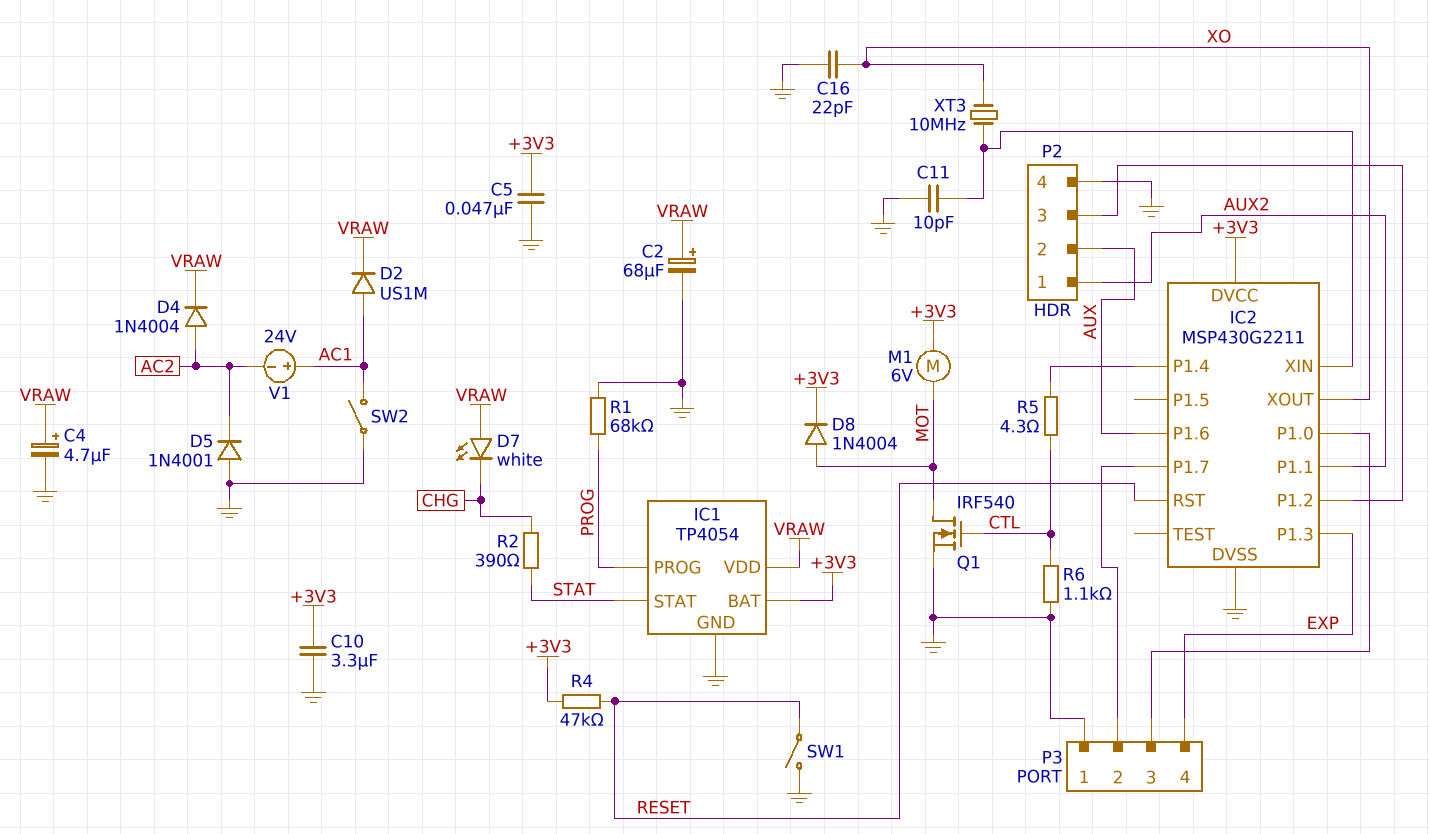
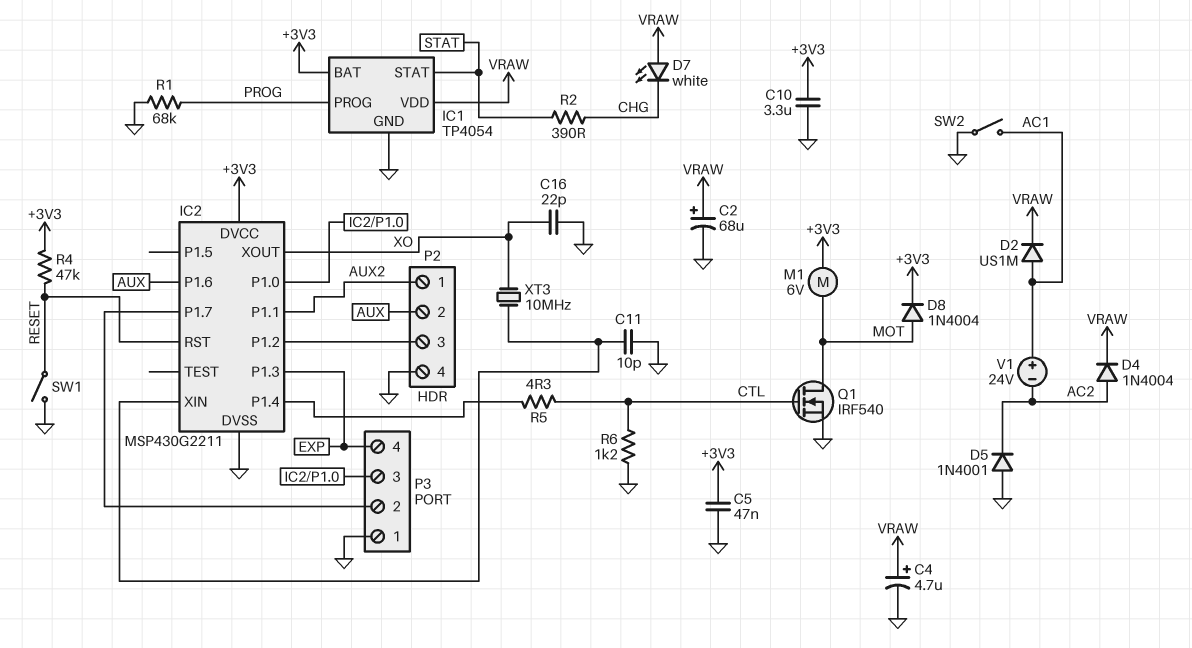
R6: 1.1k (CTL, GND) -> 1.2k (CTL, GND)

